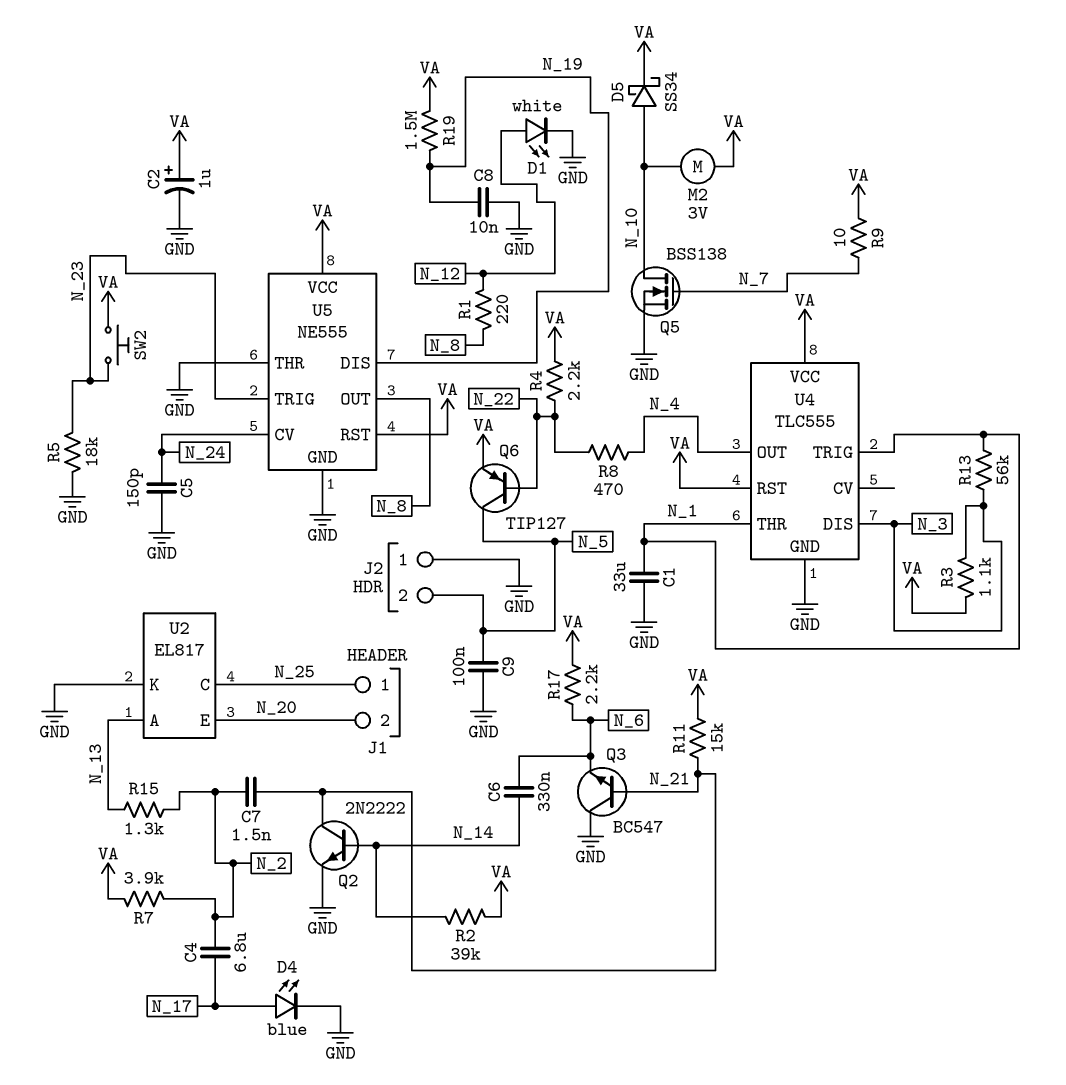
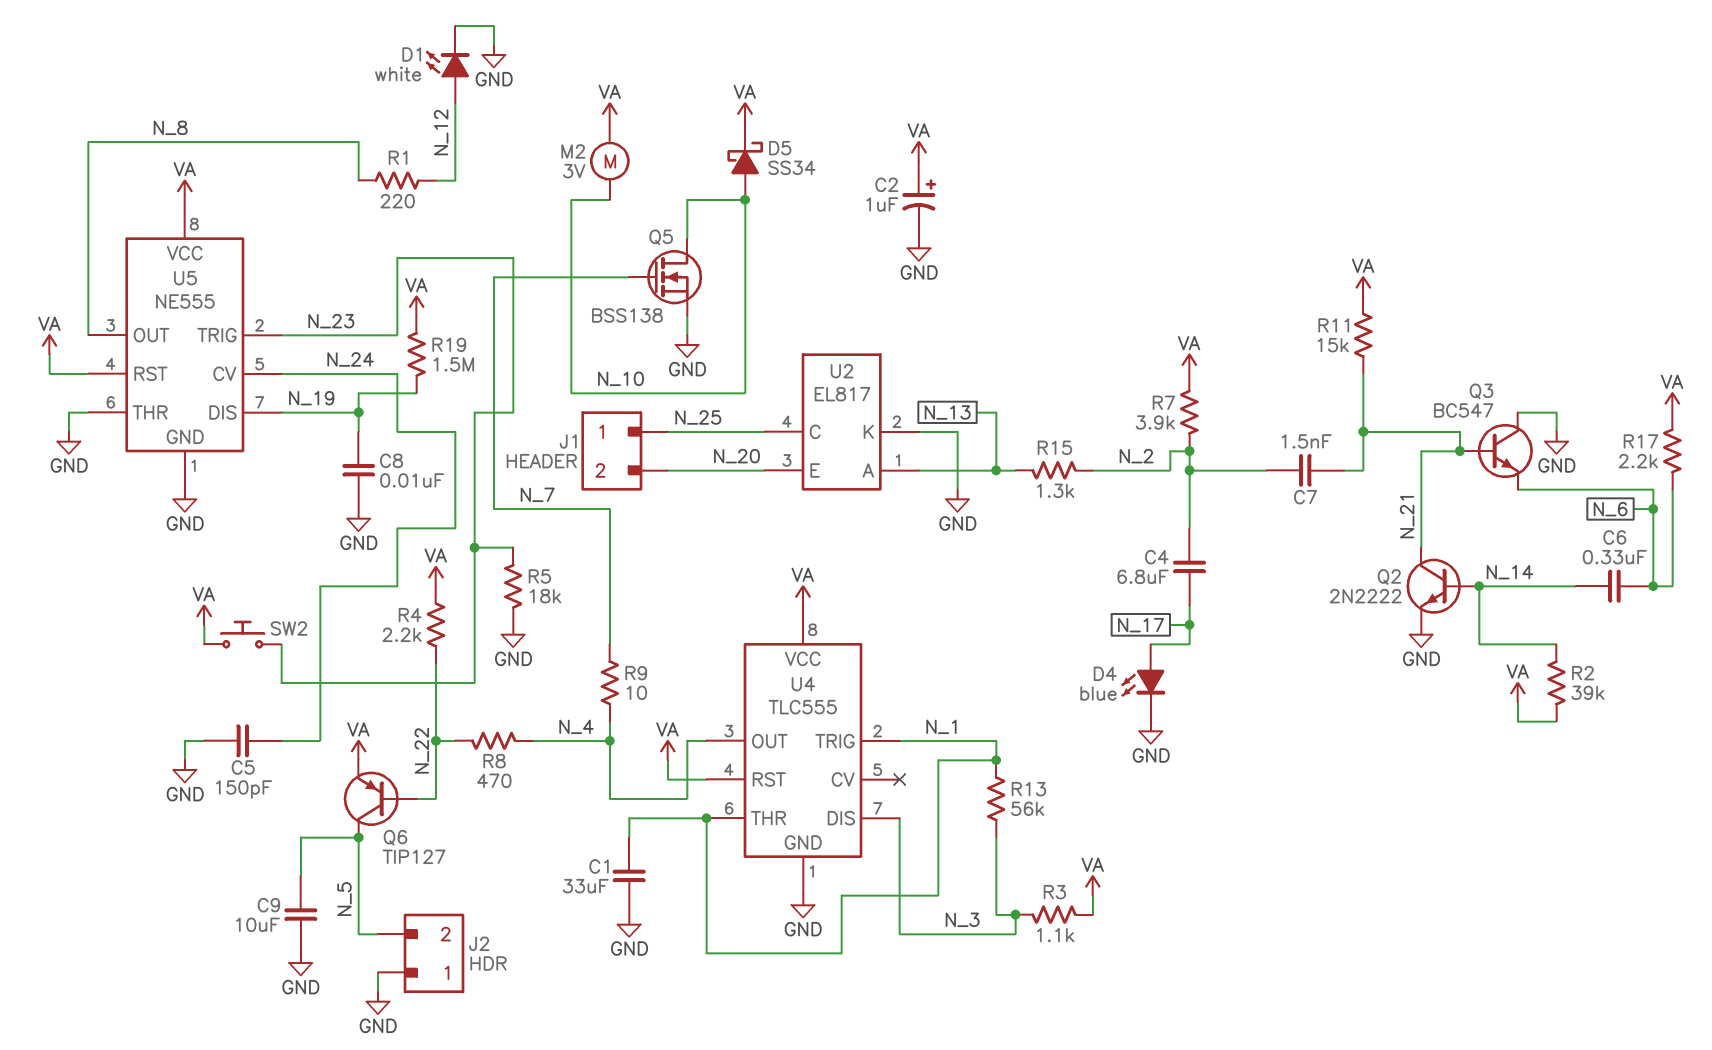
C9: 100nF (GND, N_5) -> 10uF (GND, N_5)
R9: 10 (N_7, VA) -> 10 (N_4, N_7)

